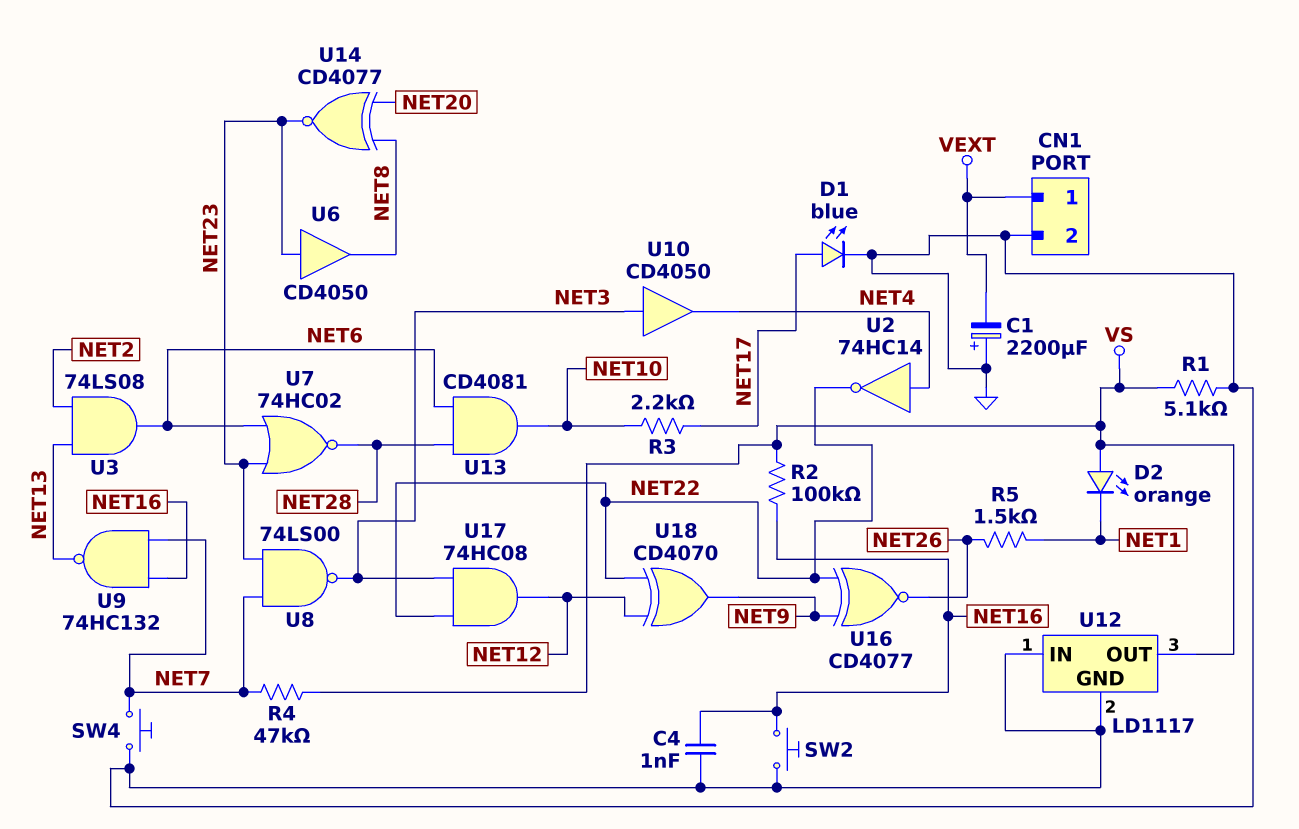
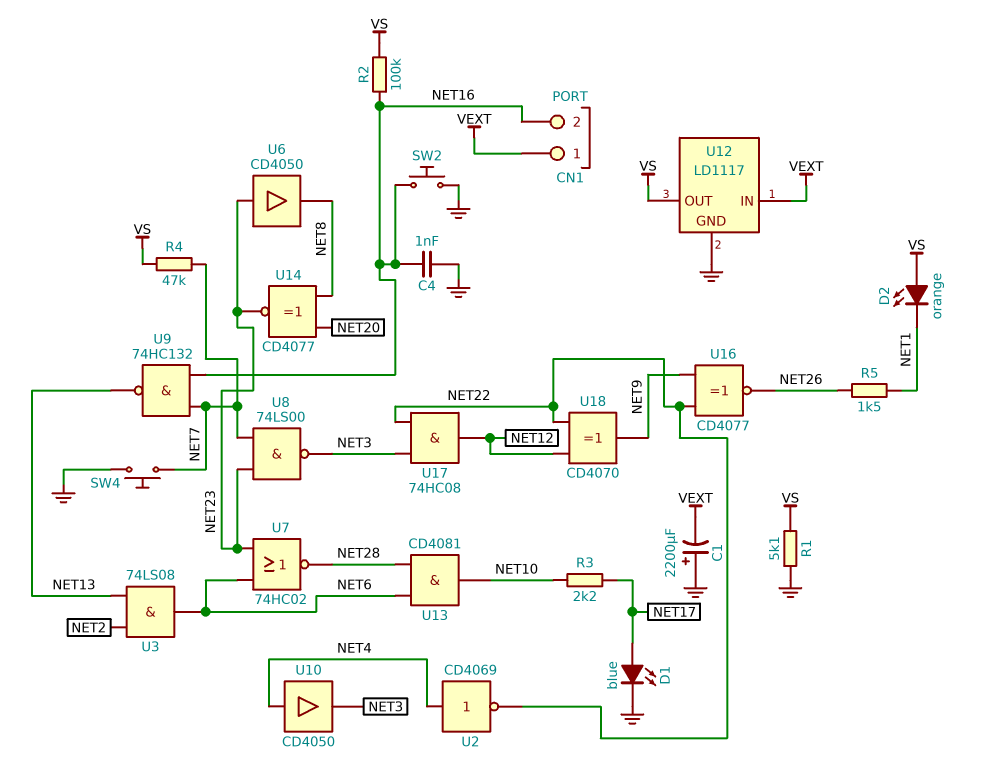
CN1 pin 2: GND -> NET16
U2: NOT 74HC14 (in NET4, out NET22) -> NOT CD4069 (in NET4, out NET22)
U10: buffer CD4050 (in NET3, out NET4) -> buffer CD4050 (in NET4, out NET3)
U12 pin IN: GND -> VEXT

